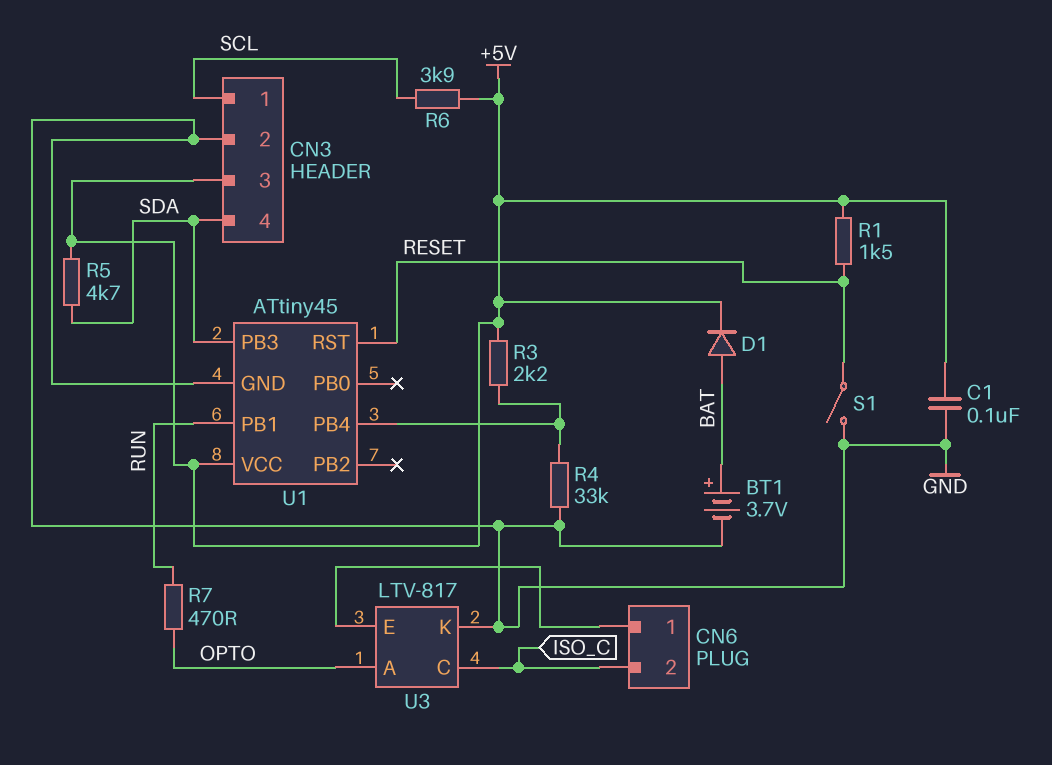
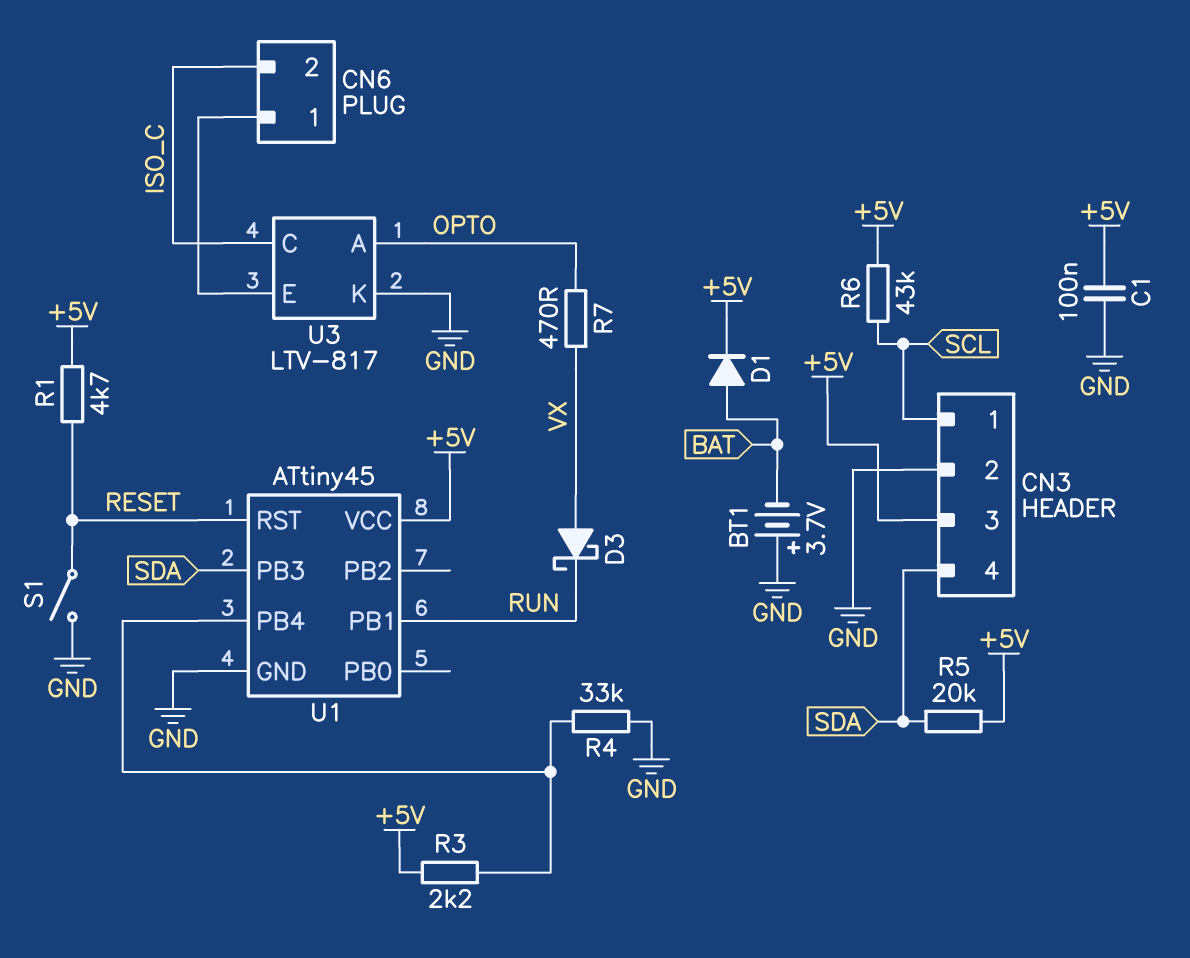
BT1: 3.7V (plus BAT, minus GND) -> 3.7V (plus GND, minus BAT)
D3: none -> schottky (A VX, K RUN)
R1: 1.5k (+5V, RESET) -> 4.7k (+5V, RESET)
R5: 4.7k (+5V, SDA) -> 20k (+5V, SDA)
R6: 3.9k (+5V, SCL) -> 43k (+5V, SCL)
R7: 470 (OPTO, RUN) -> 470 (OPTO, VX)

